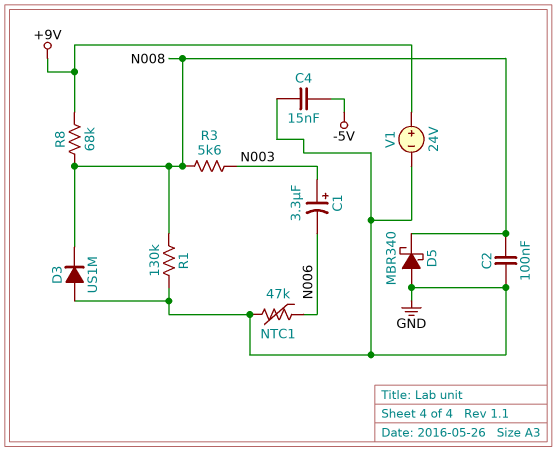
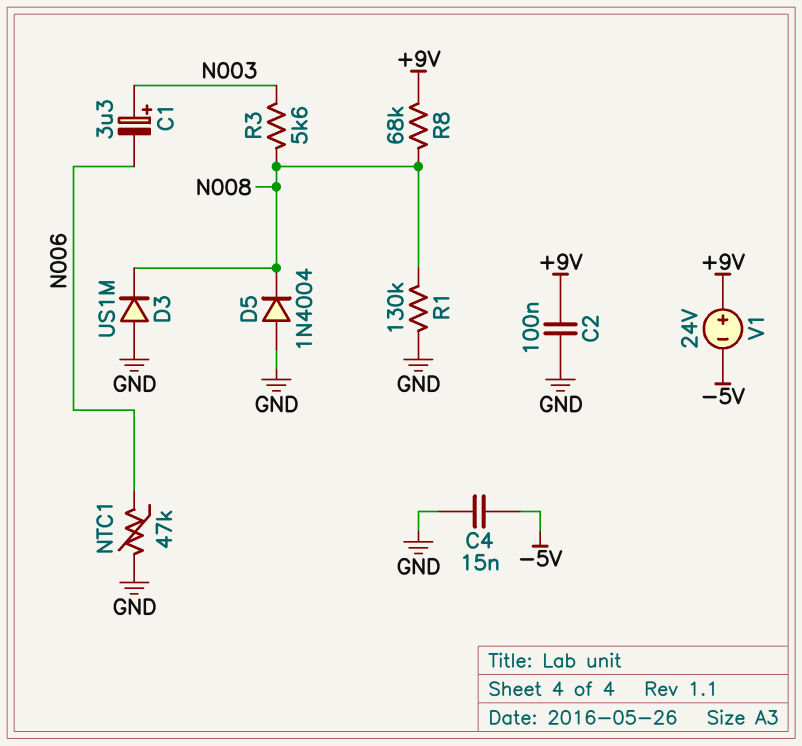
C2: 100nF (GND, N008) -> 100nF (+9V, GND)
D5: schottky MBR340 (A GND, K N008) -> diode 1N4004 (A GND, K N008)
V1: 24V (plus +9V, minus GND) -> 24V (plus +9V, minus -5V)

